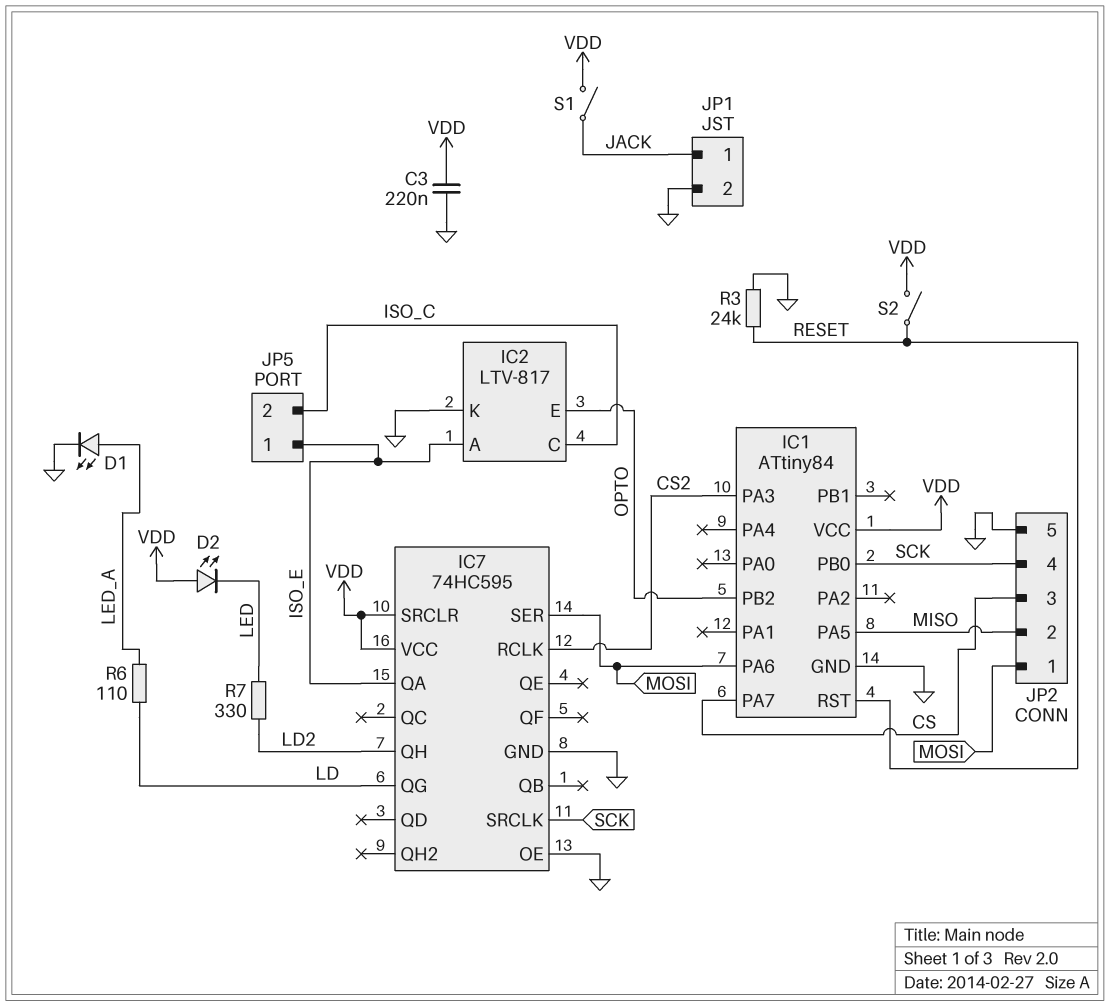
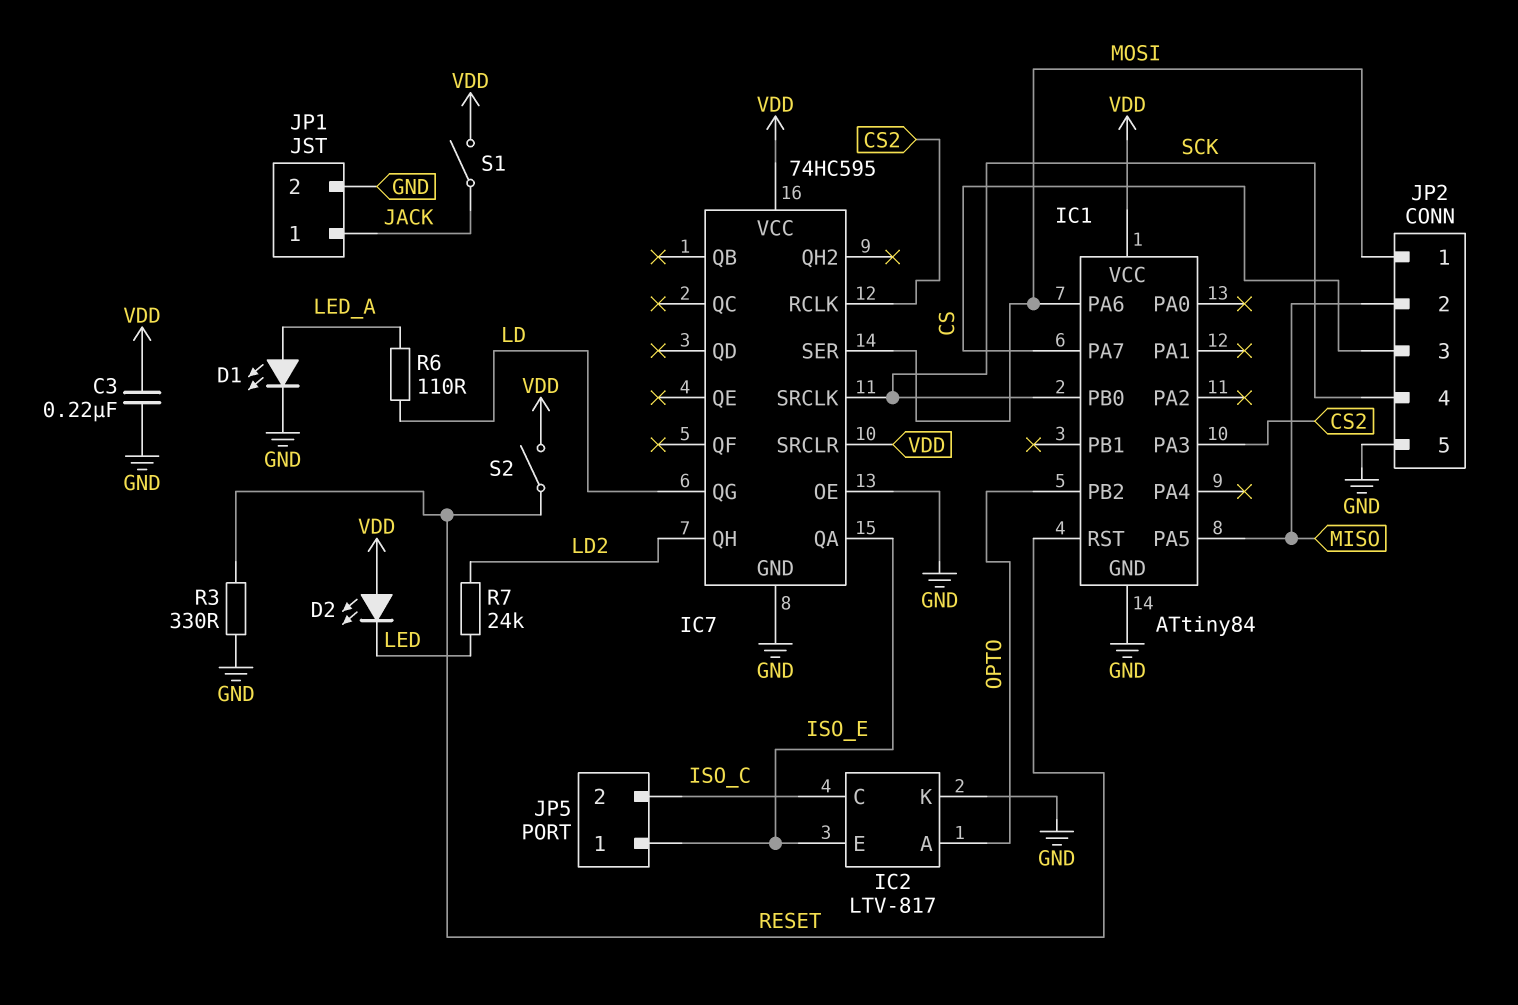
IC2 pin A: ISO_E -> OPTO
IC2 pin E: OPTO -> ISO_E
R3: 24k (GND, RESET) -> 330 (GND, RESET)
R7: 330 (LD2, LED) -> 24k (LD2, LED)

